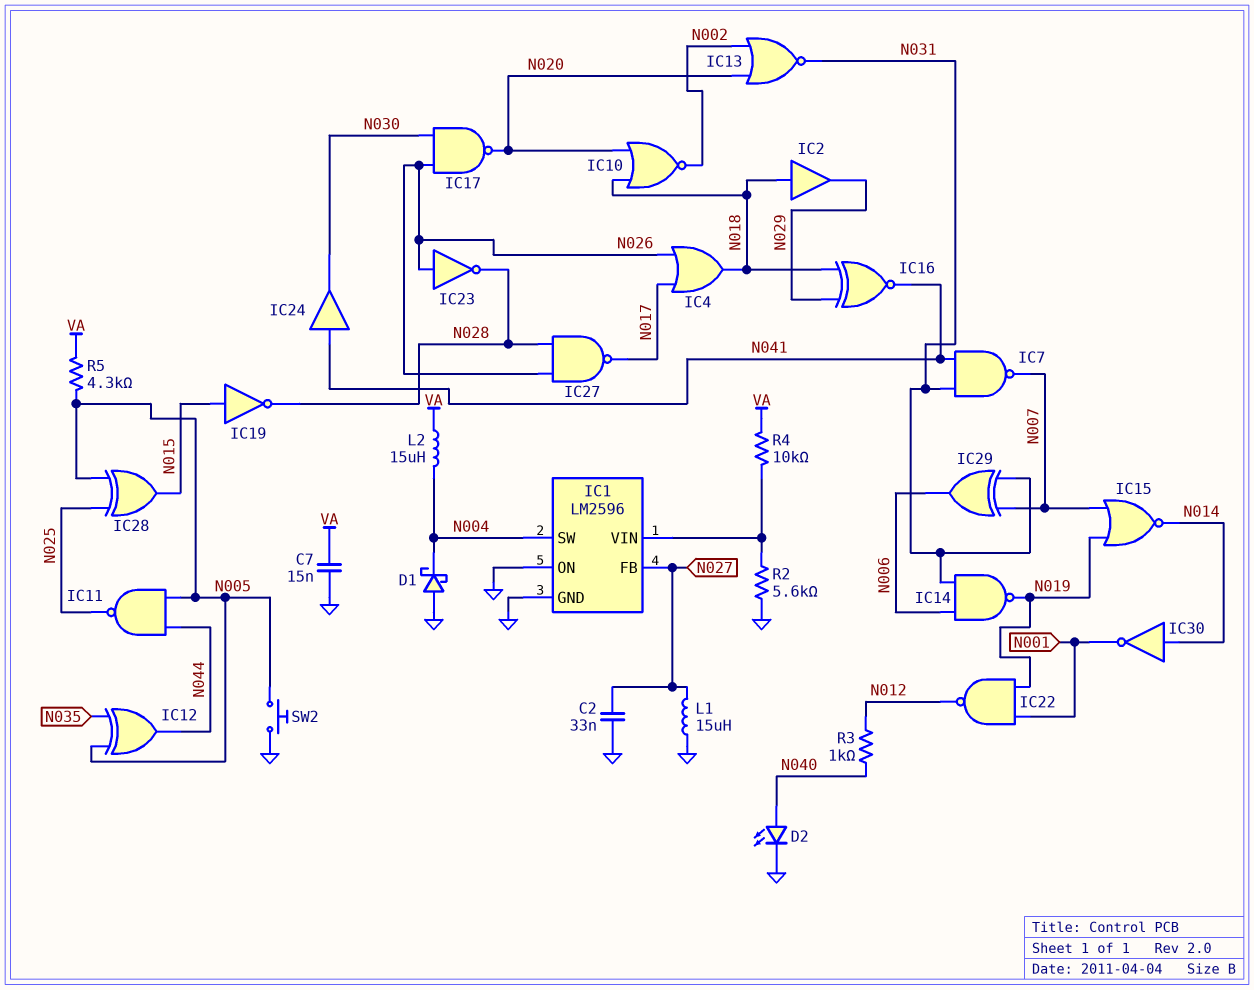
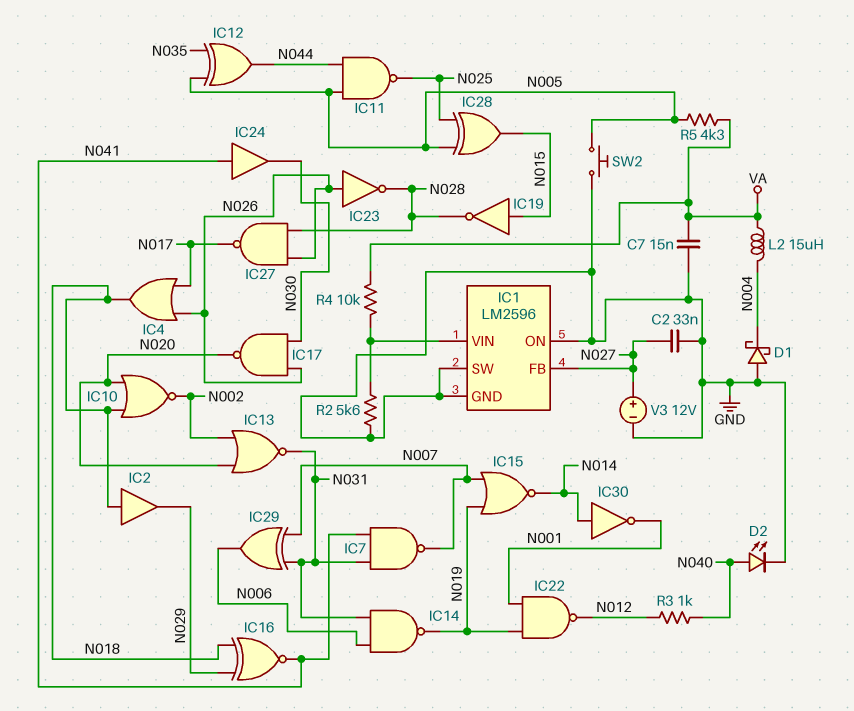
IC1 pin SW: N004 -> GND
L1: 15uH (GND, N027) -> none
V3: none -> 12V (plus N027, minus GND)

